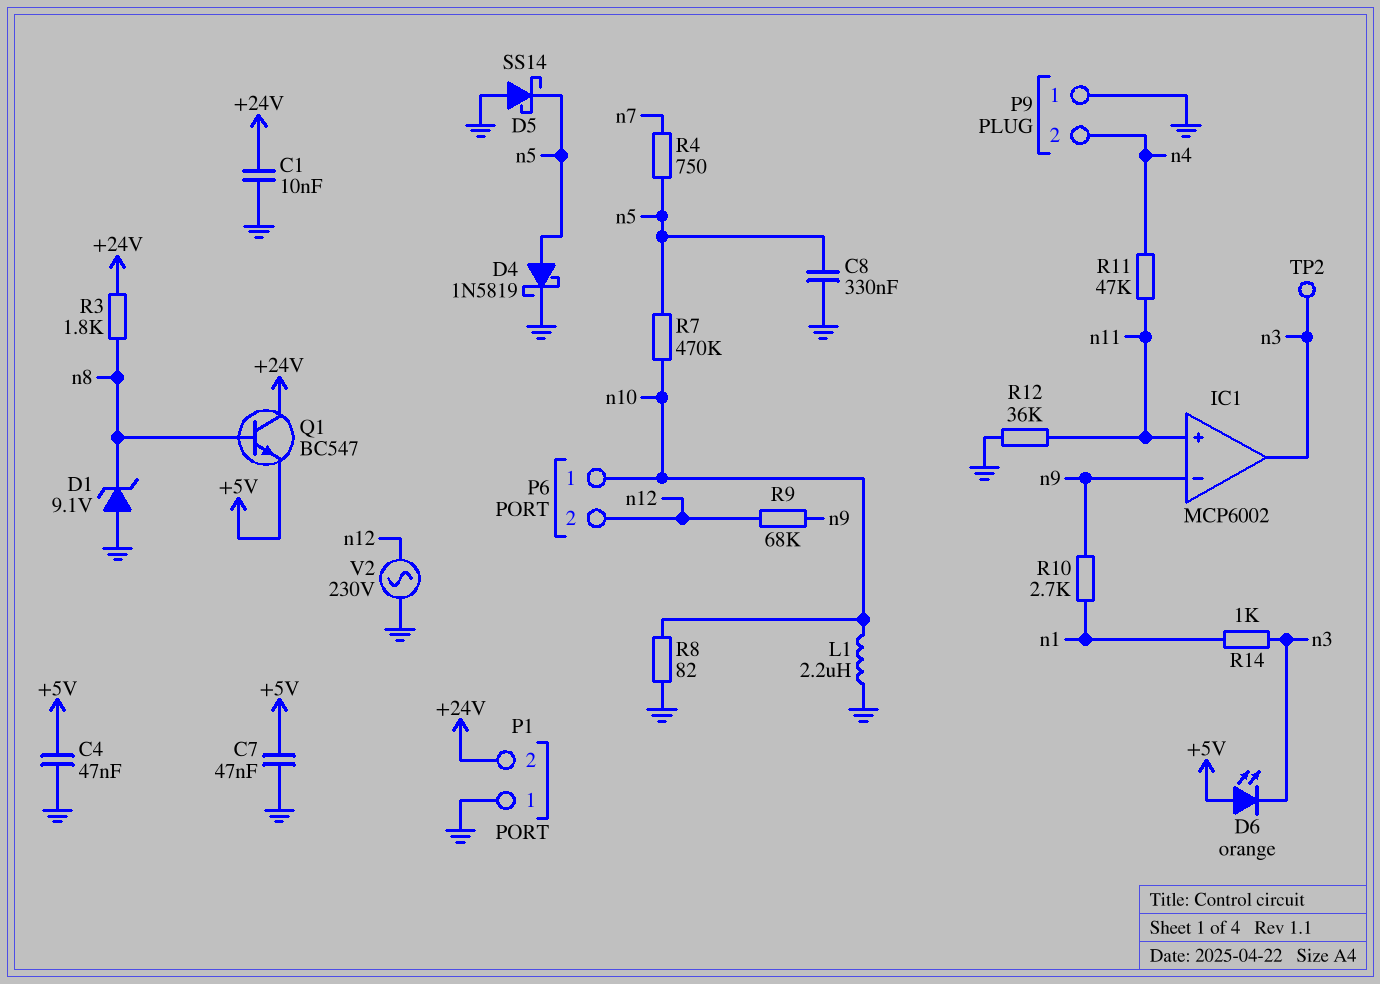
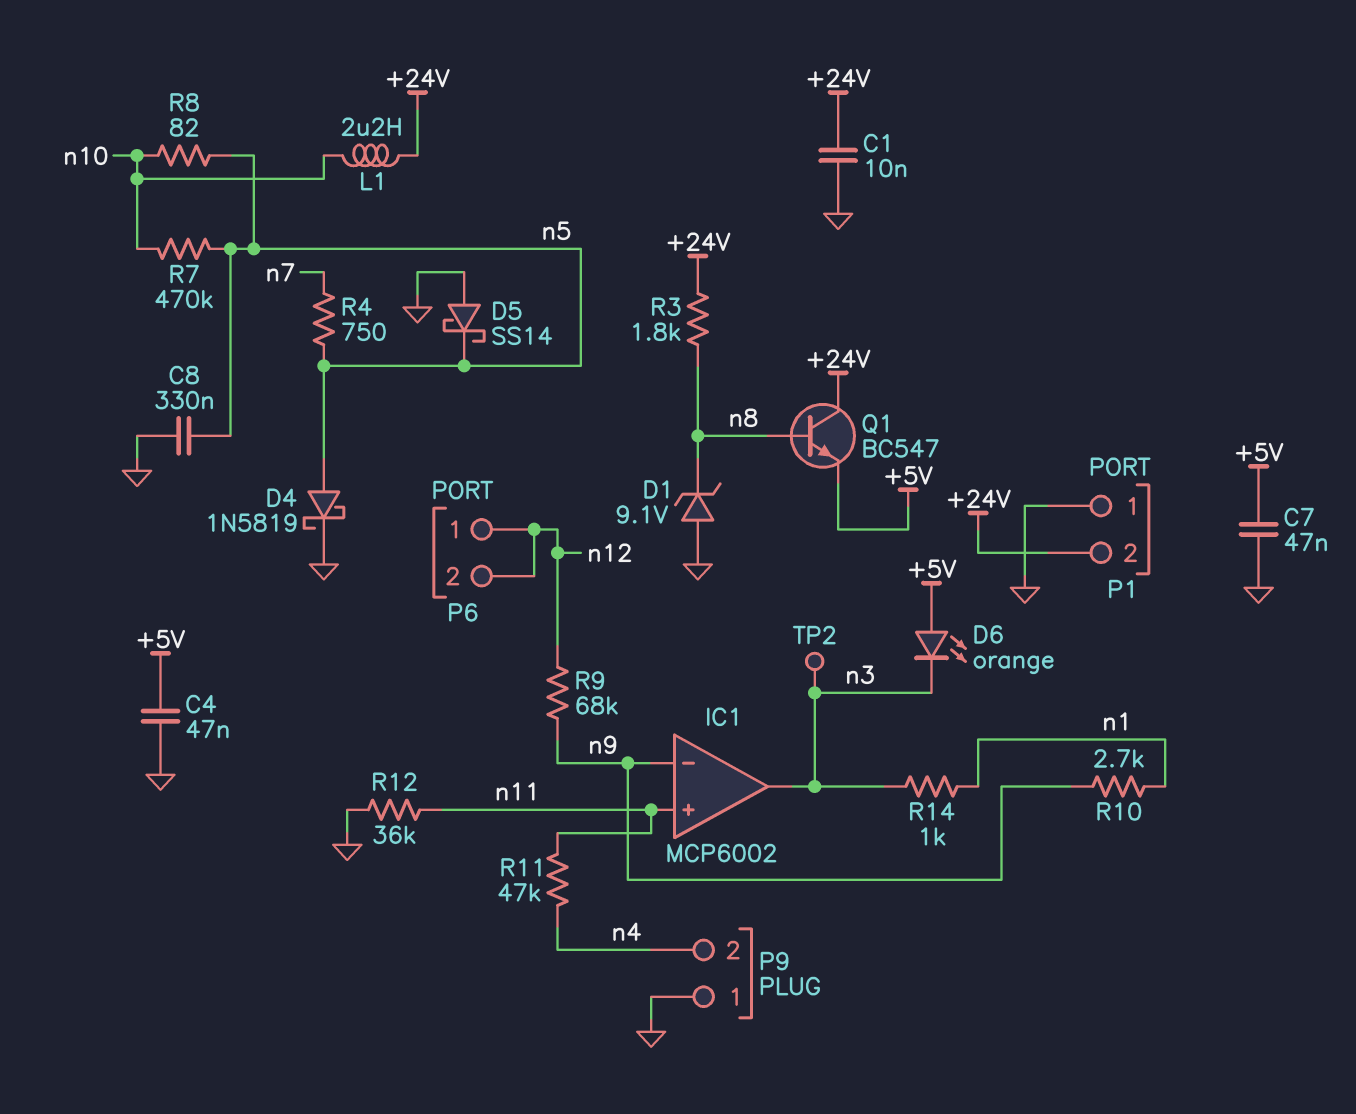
L1: 2.2uH (GND, n10) -> 2.2uH (+24V, n10)
P6 pin 1: n10 -> n12
R8: 82 (GND, n10) -> 82 (n5, n10)
V2: AC 230V (GND, n12) -> none

